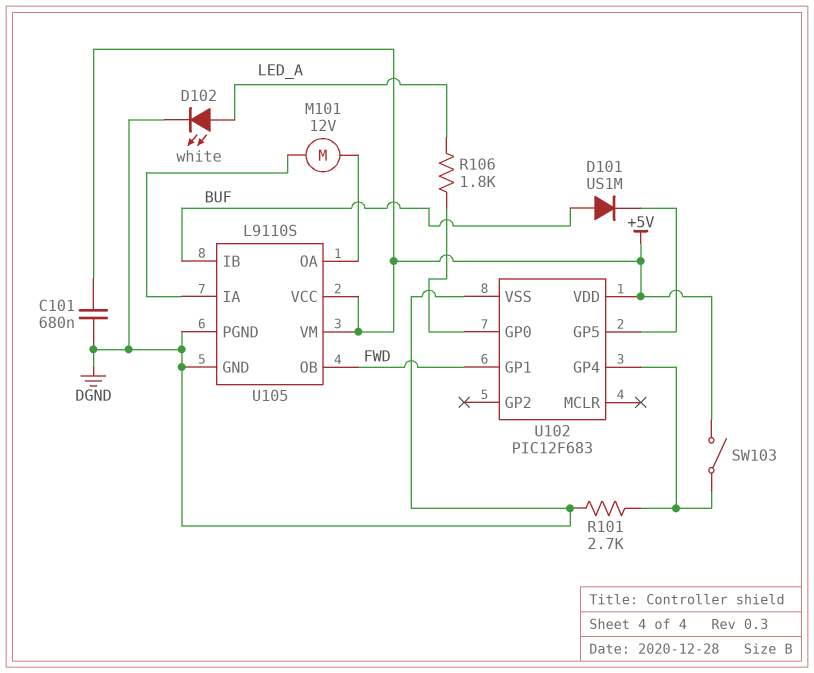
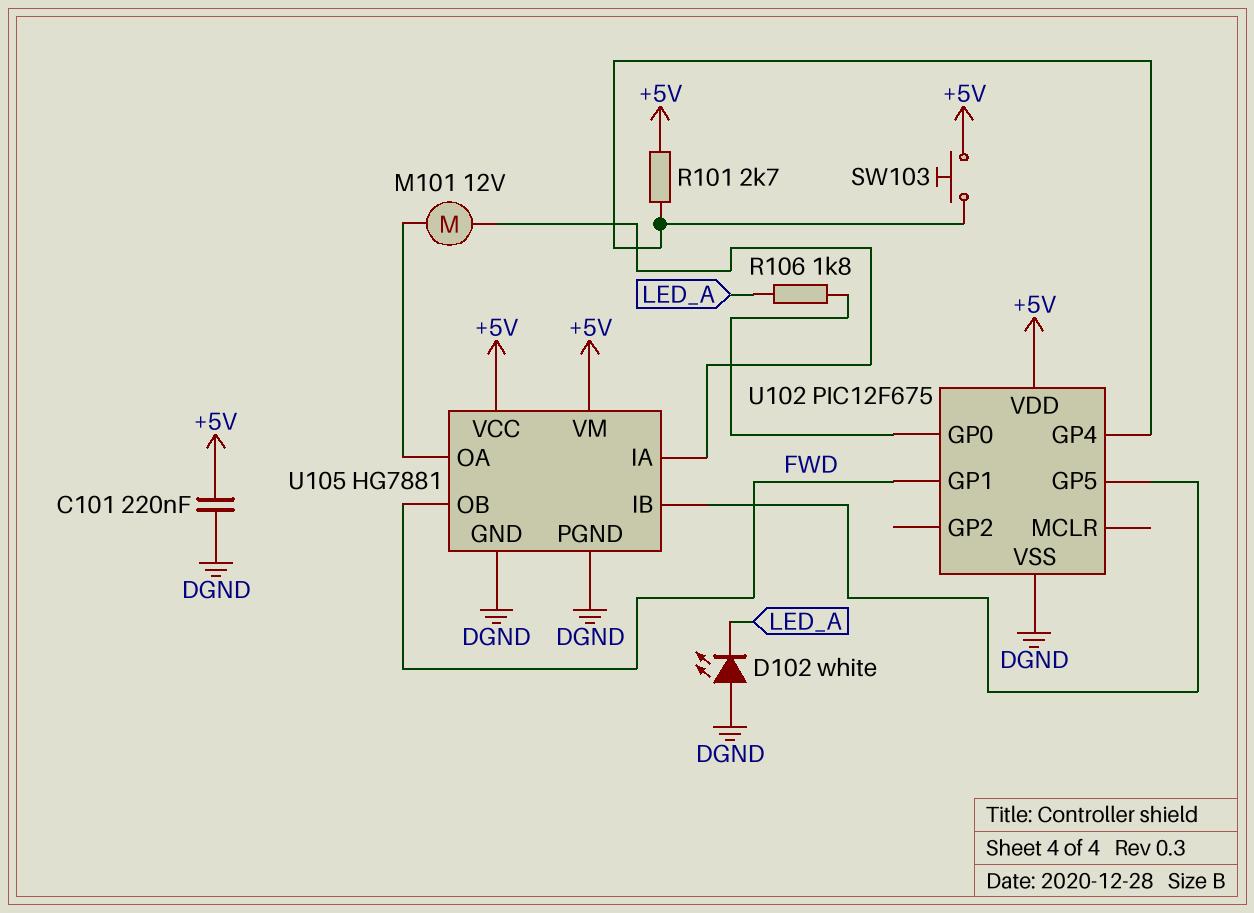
C101: 680nF (+5V, DGND) -> 220nF (+5V, DGND)
D101: diode US1M (A BUF, K U102/GP5) -> none
D102: LED white (A LED_A, K DGND) -> LED white (A DGND, K LED_A)
R101: 2.7k (DGND, U102/GP4) -> 2.7k (+5V, U102/GP4)
SW103: switch (+5V, U102/GP4) -> button (+5V, U102/GP4)
U102: PIC12F683 -> PIC12F675
U105: L9110S -> HG7881
U105 pin IB: BUF -> U102/GP5

